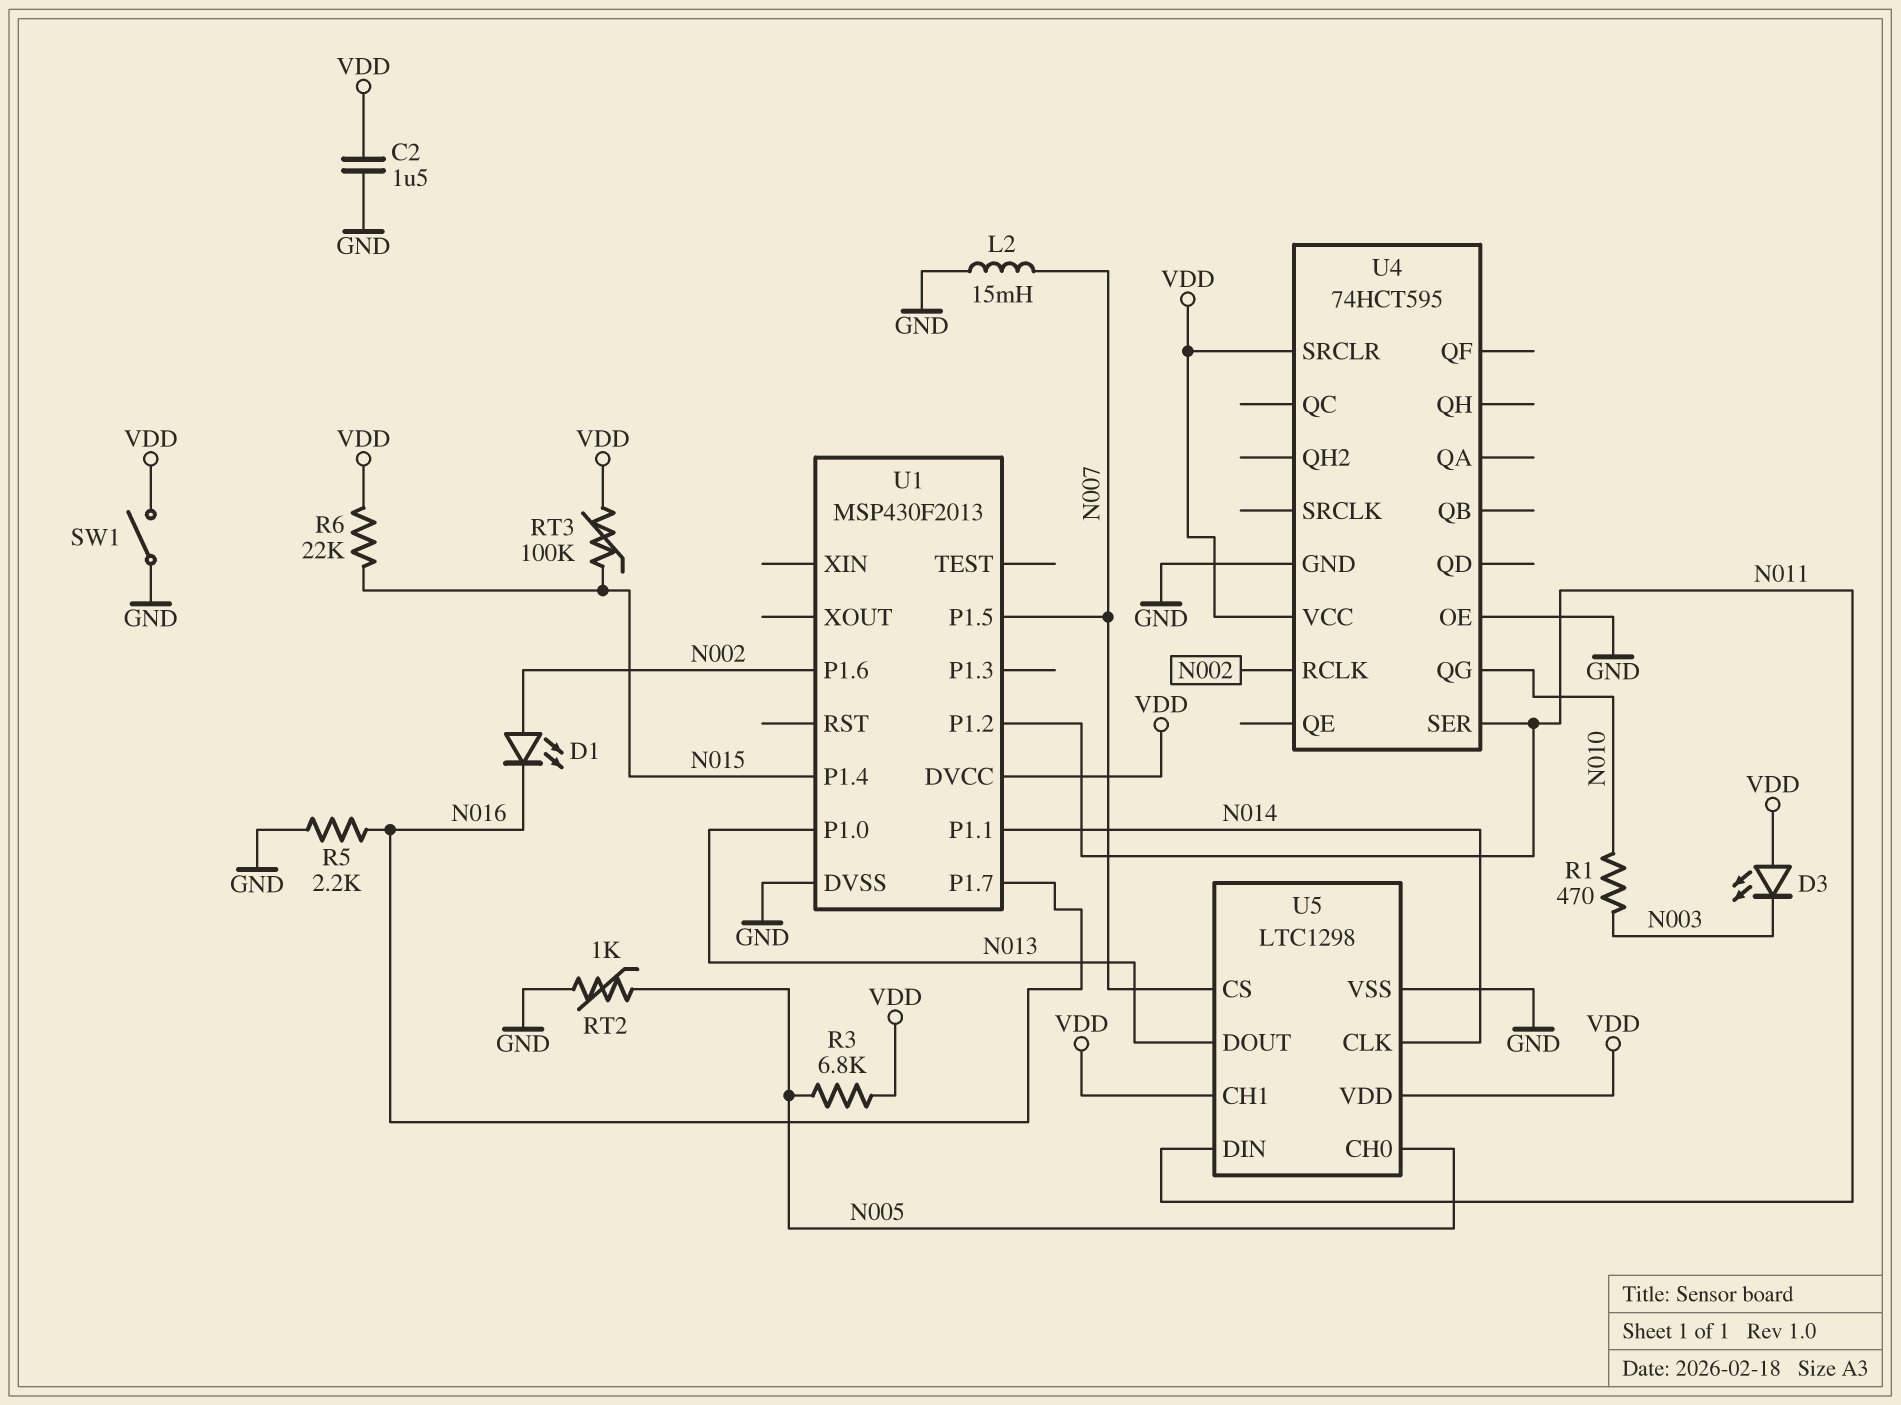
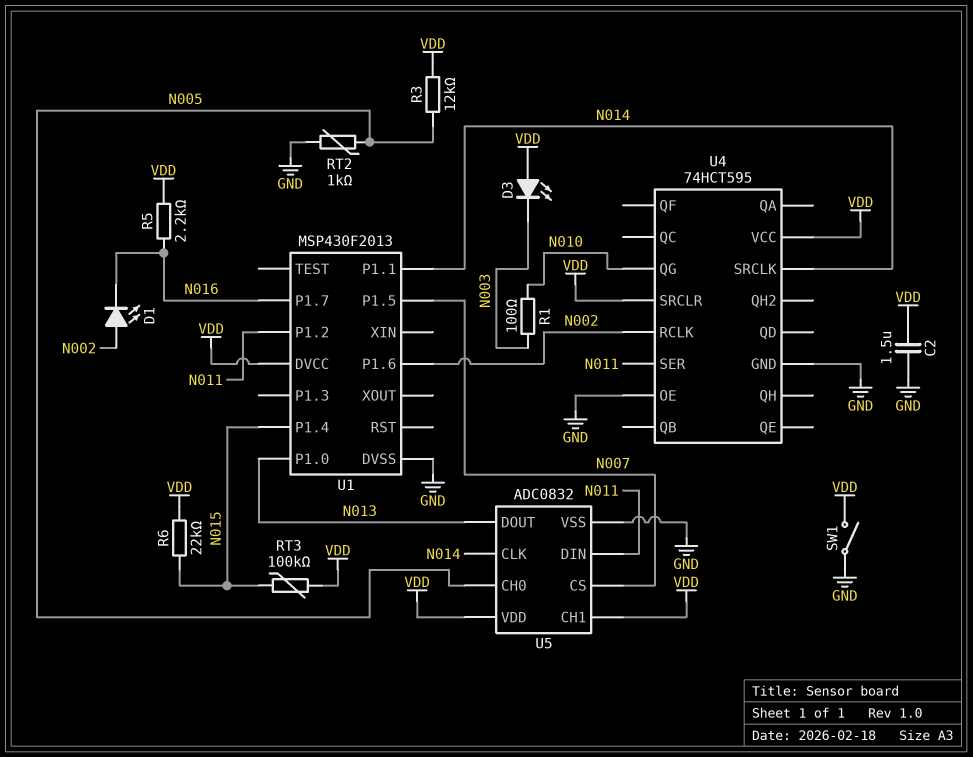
L2: 15mH (GND, N007) -> none
R1: 470 (N003, N010) -> 100 (N003, N010)
R3: 6.8k (N005, VDD) -> 12k (N005, VDD)
R5: 2.2k (GND, N016) -> 2.2k (N016, VDD)
U4 pin SRCLK: none -> N014
U5: LTC1298 -> ADC0832

